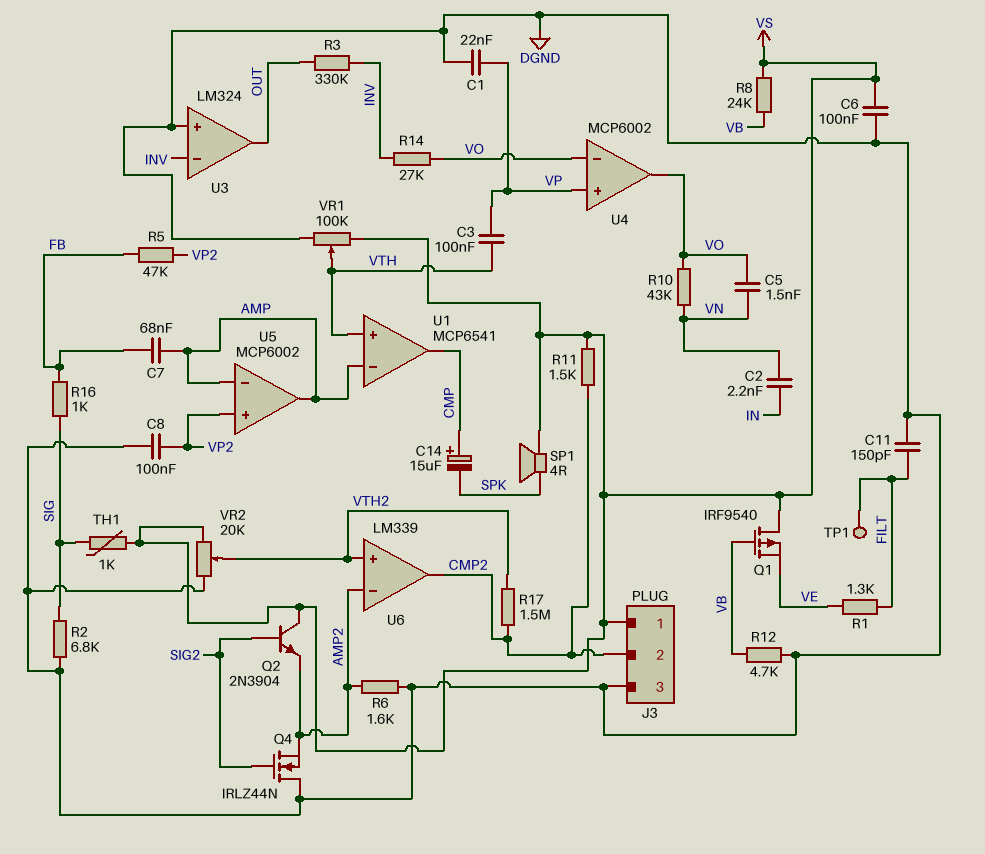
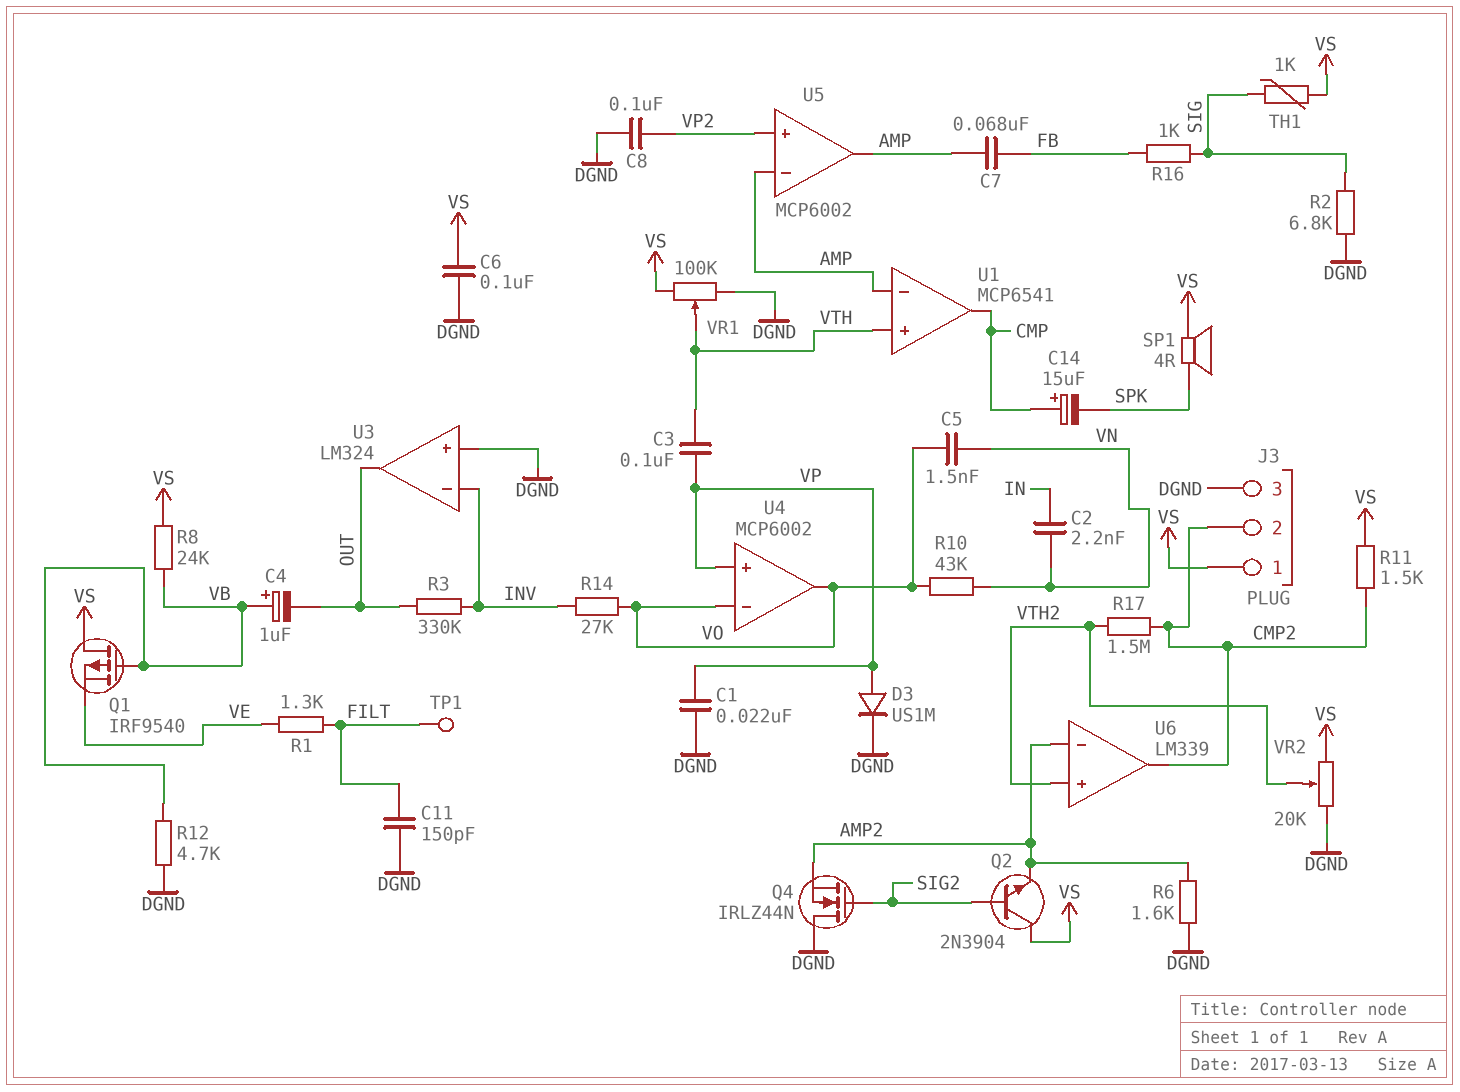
C4: none -> 1uF (plus VB, minus OUT)
D3: none -> diode US1M (A VP, K DGND)
R5: 47k (FB, VP2) -> none

